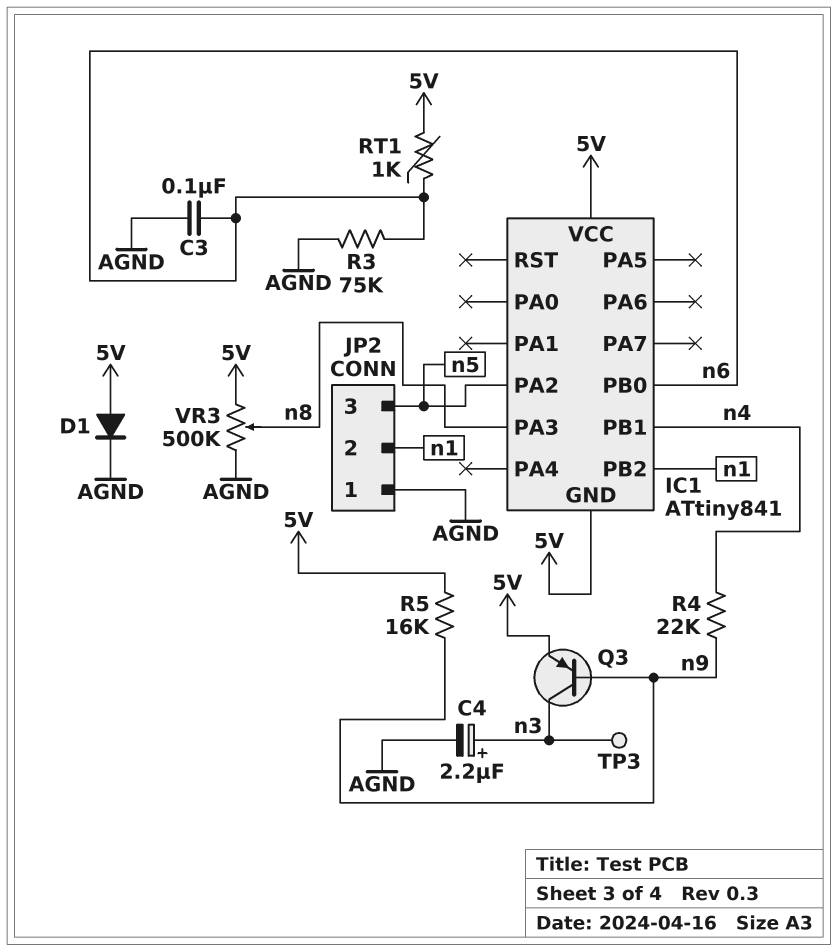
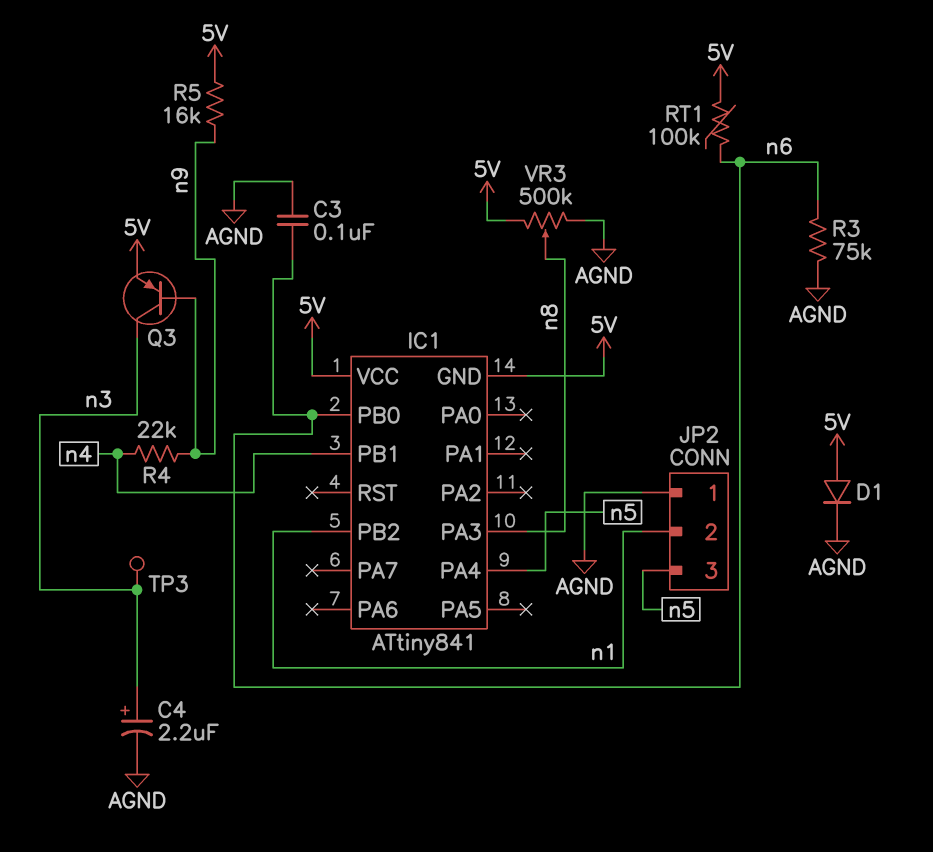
IC1 pin PA2: n5 -> none
IC1 pin PA4: none -> n5
RT1: 1k (5V, n6) -> 100k (5V, n6)

